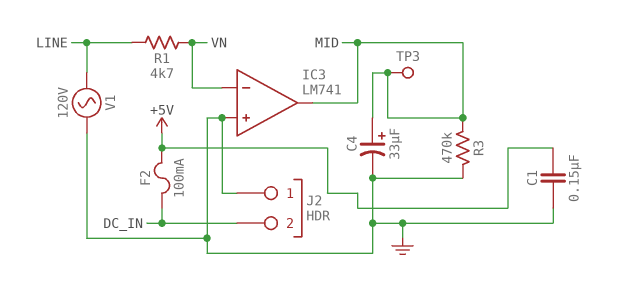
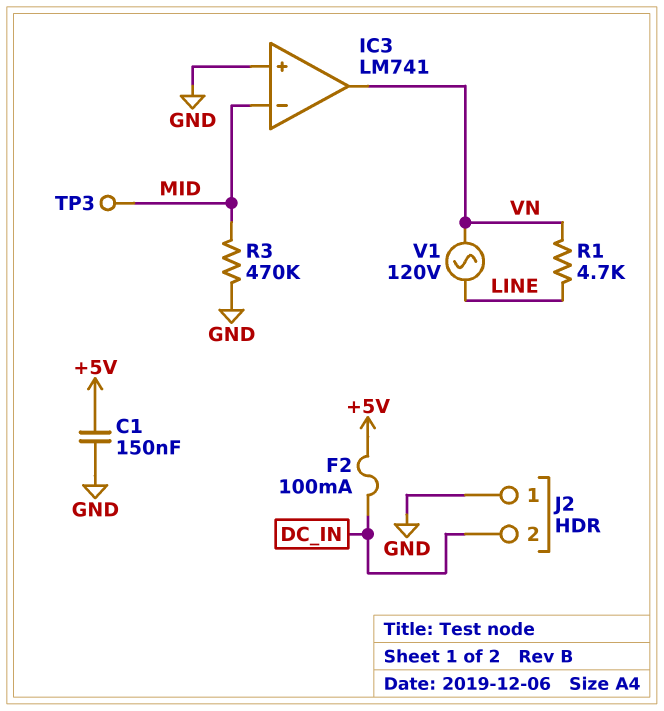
C4: 33uF (plus MID, minus GND) -> none
IC3 pin in-: VN -> MID
IC3 pin out: MID -> VN
V1: AC 120V (GND, LINE) -> AC 120V (LINE, VN)

